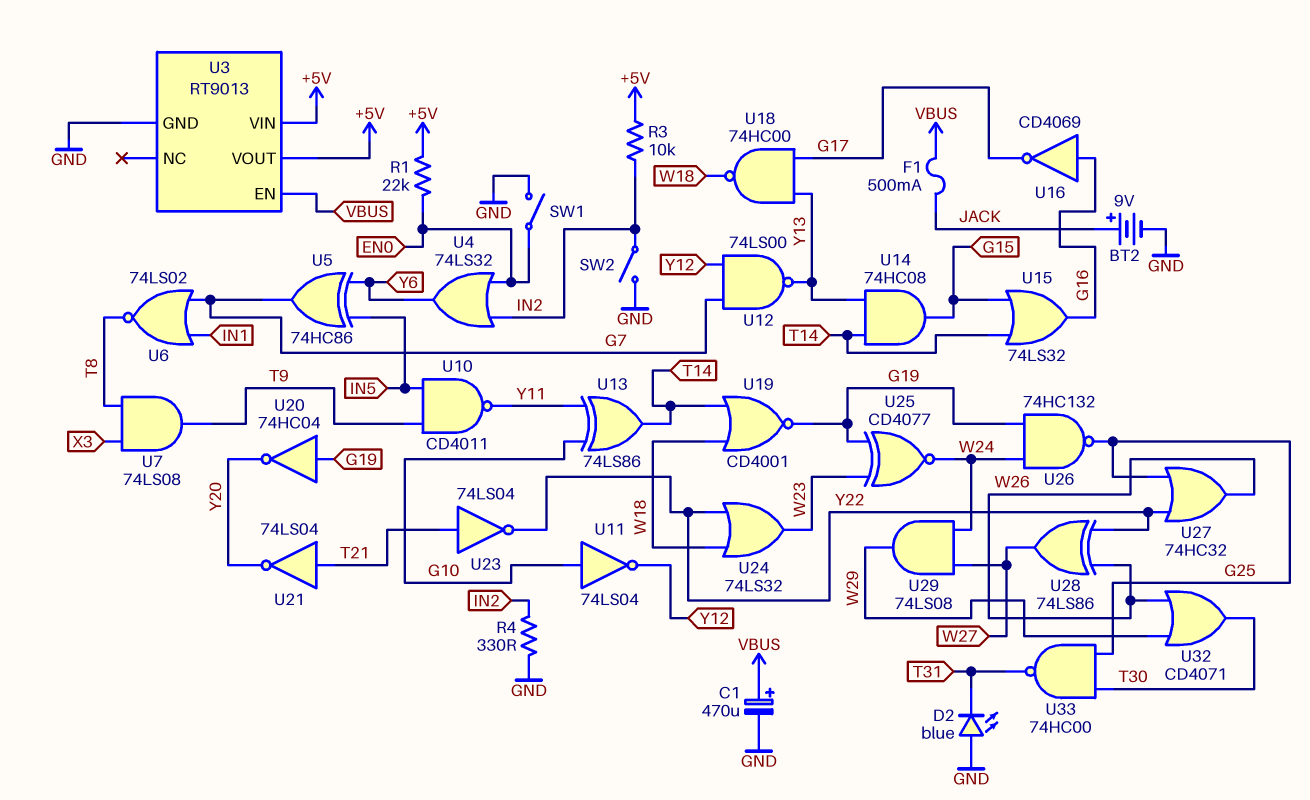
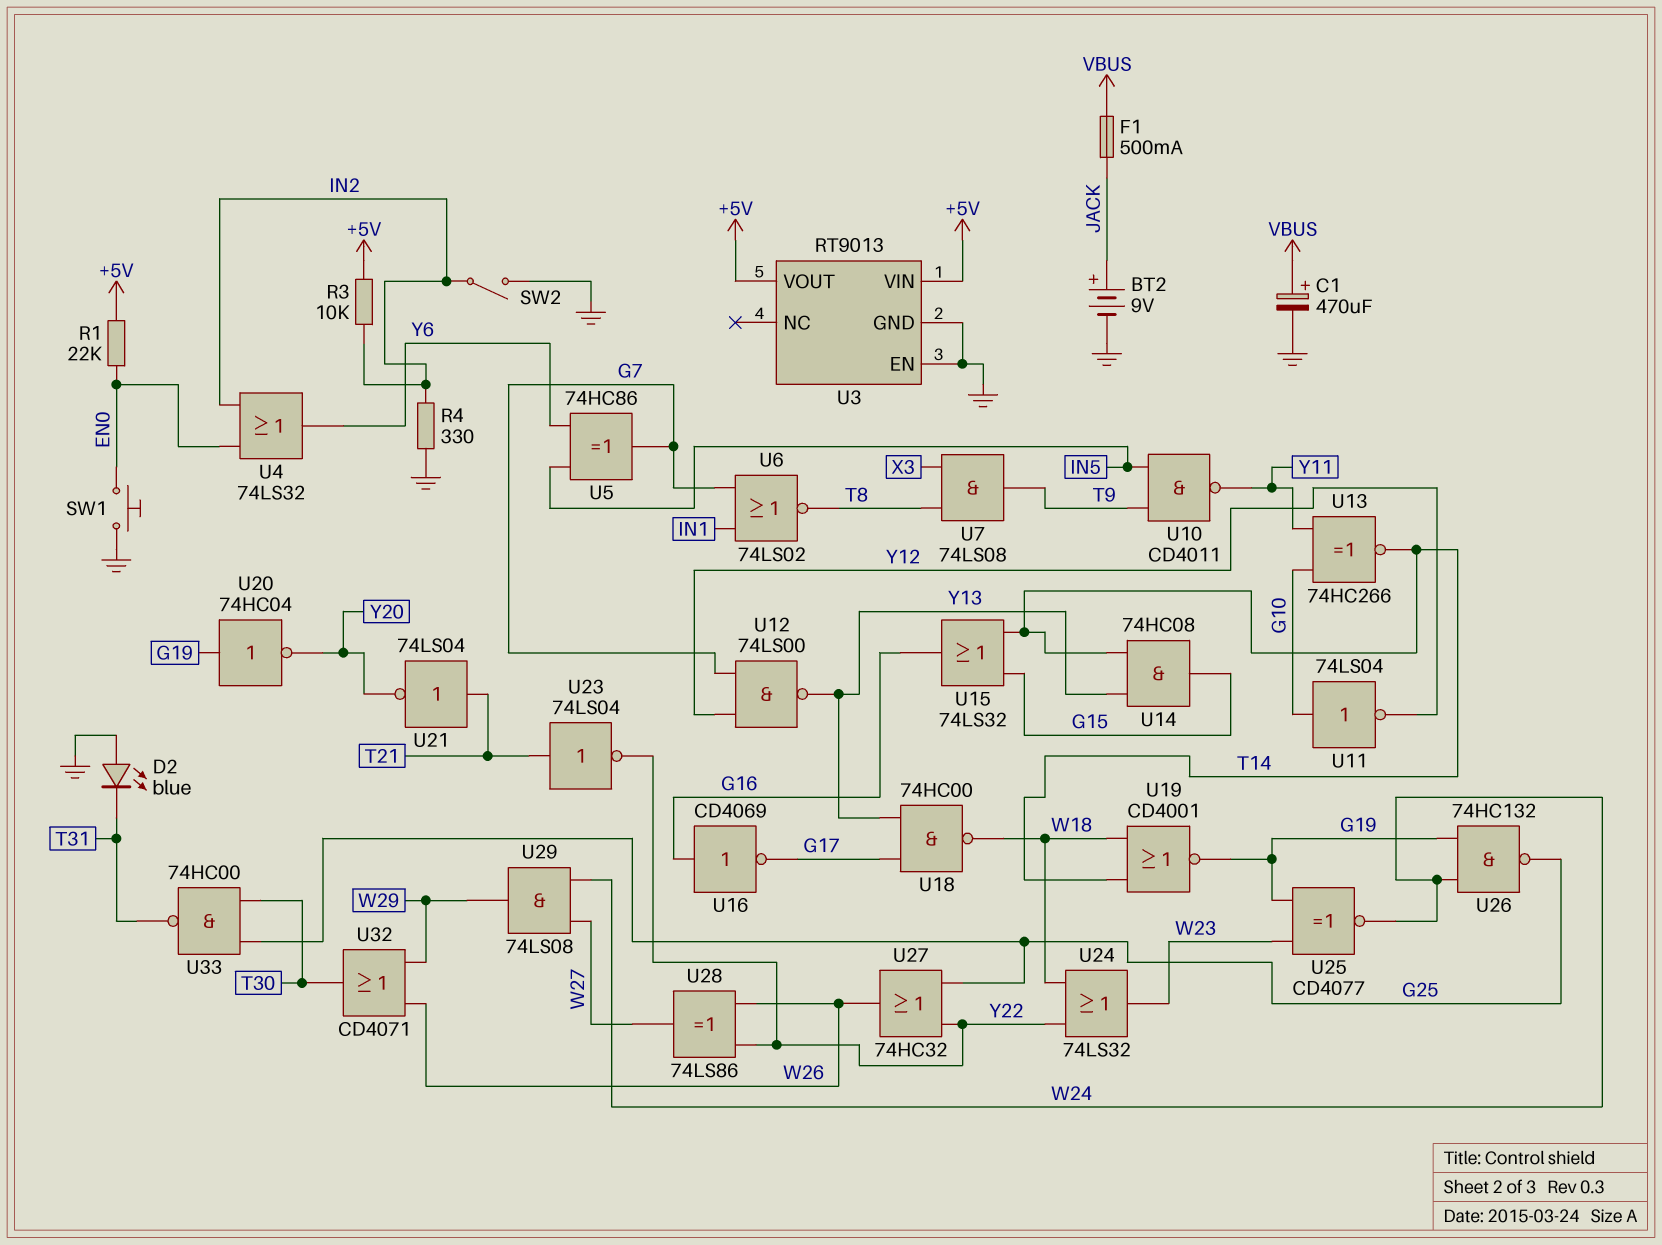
SW1: switch (EN0, GND) -> button (EN0, GND)
U3 pin EN: VBUS -> GND
U13: XOR 74LS86 (in G10, in Y11, out T14) -> XNOR 74HC266 (in G10, in Y11, out T14)

